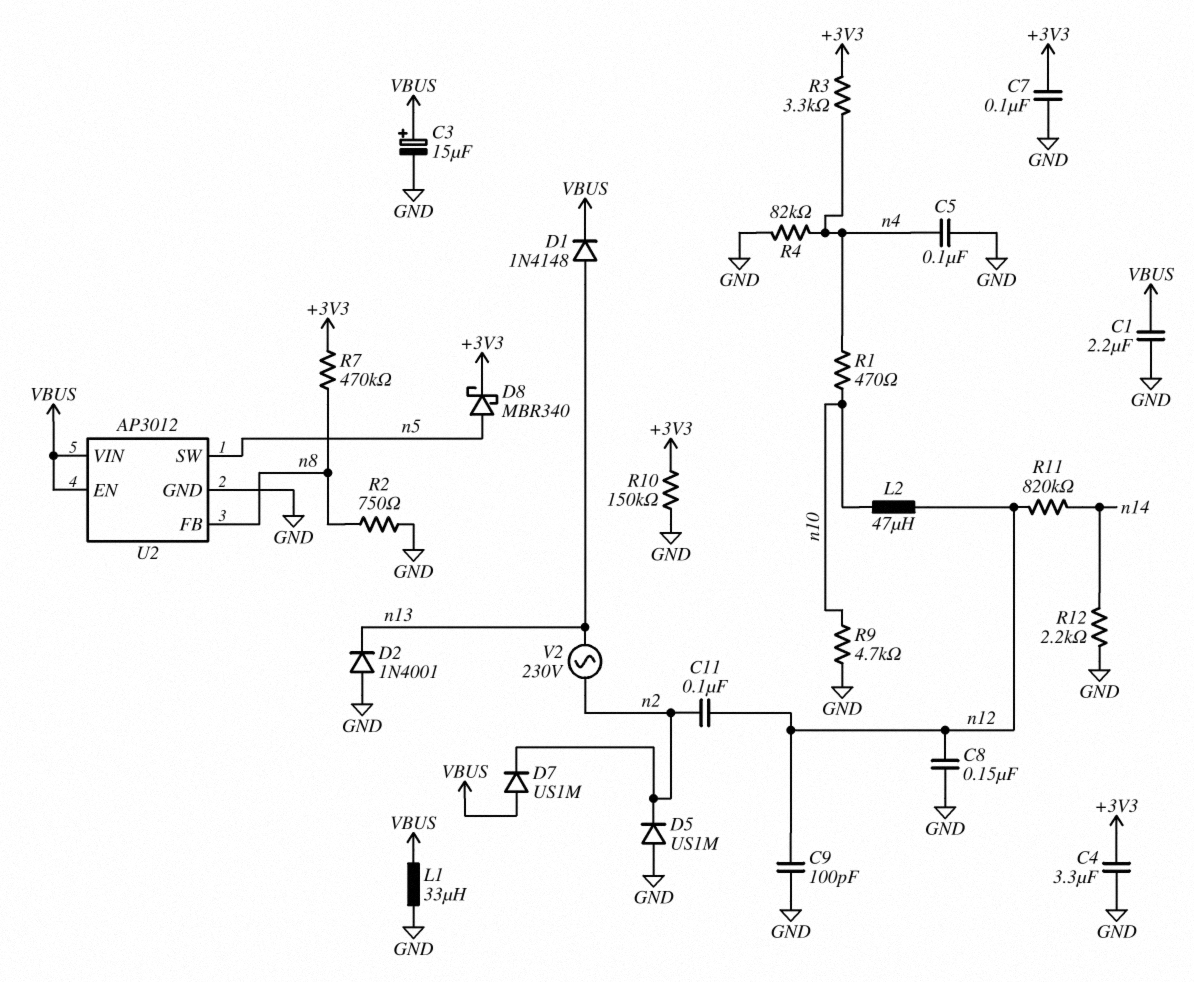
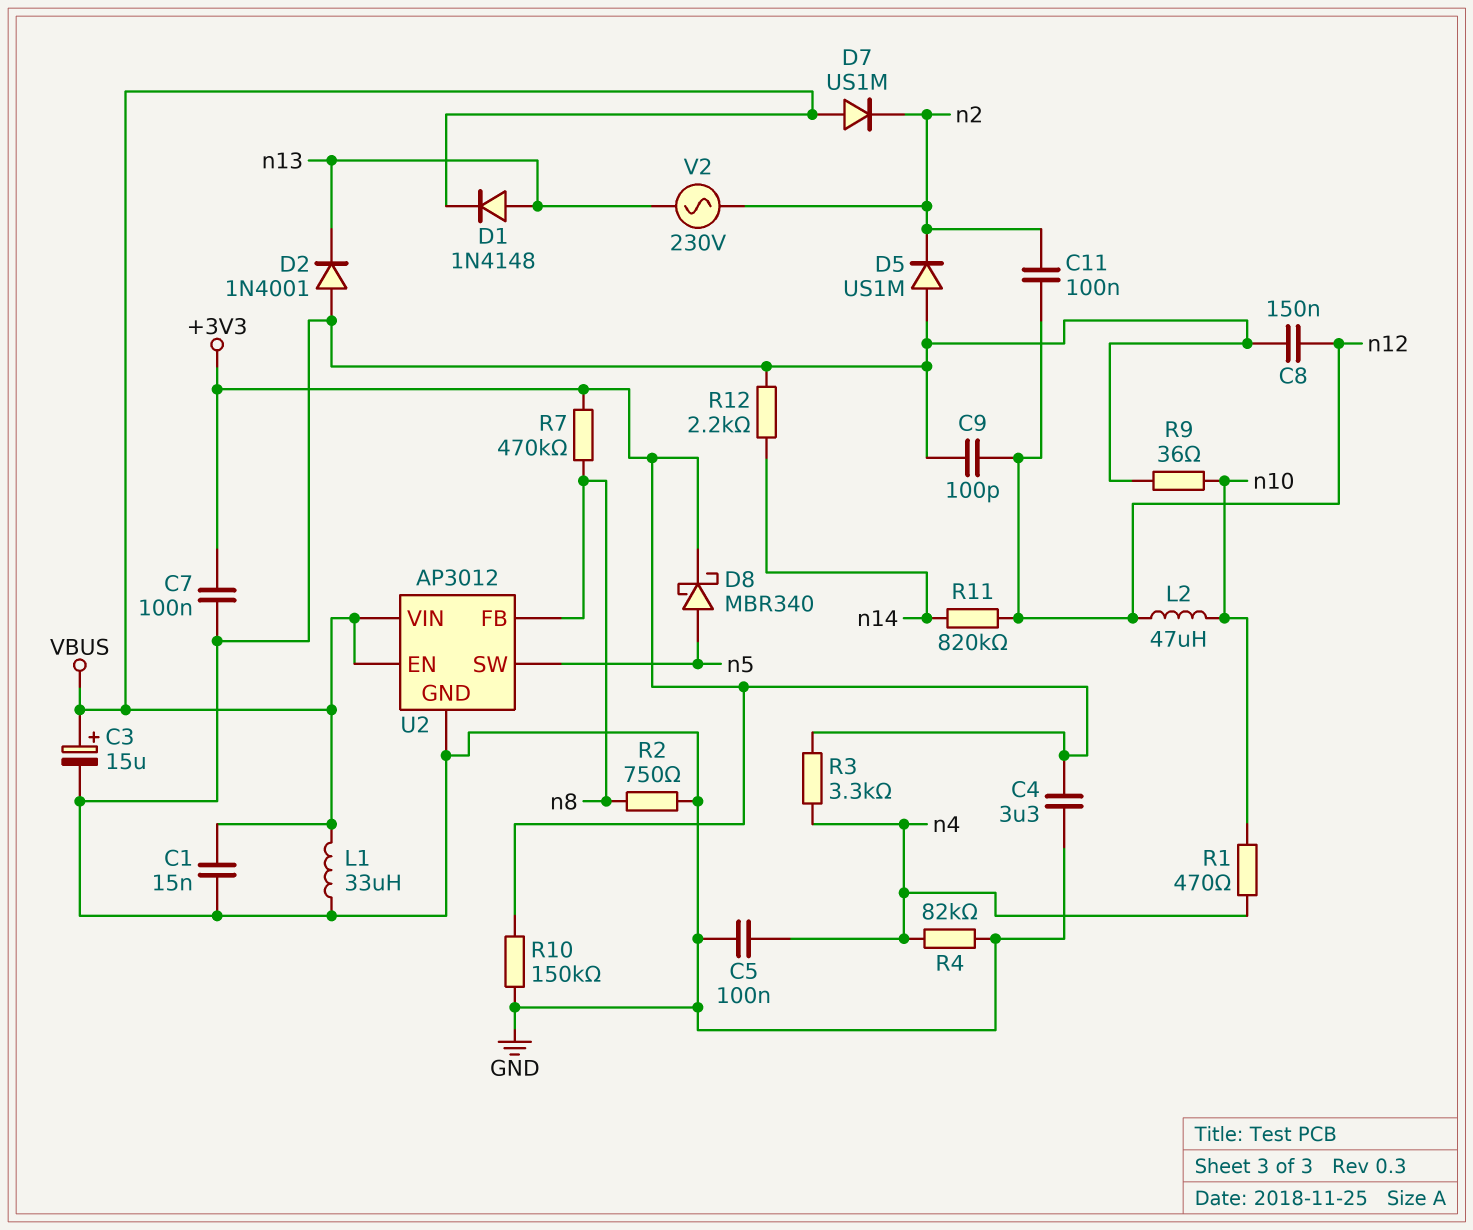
C1: 2.2uF (GND, VBUS) -> 15nF (GND, VBUS)
R9: 4.7k (GND, n10) -> 36 (GND, n10)

